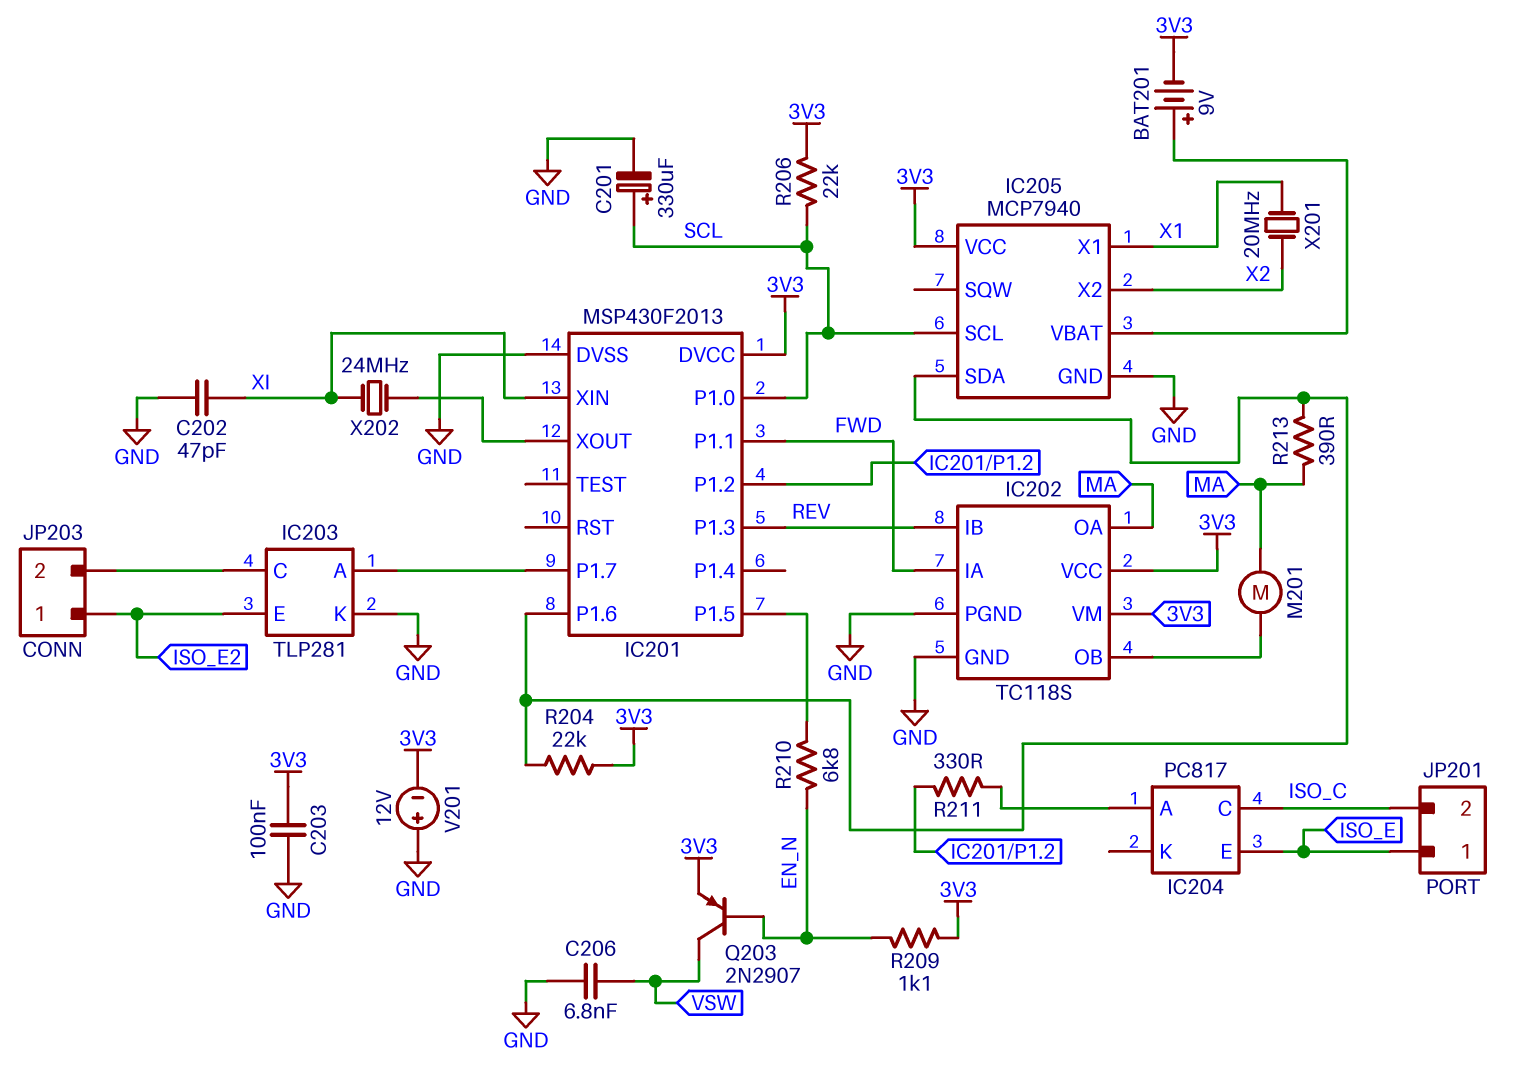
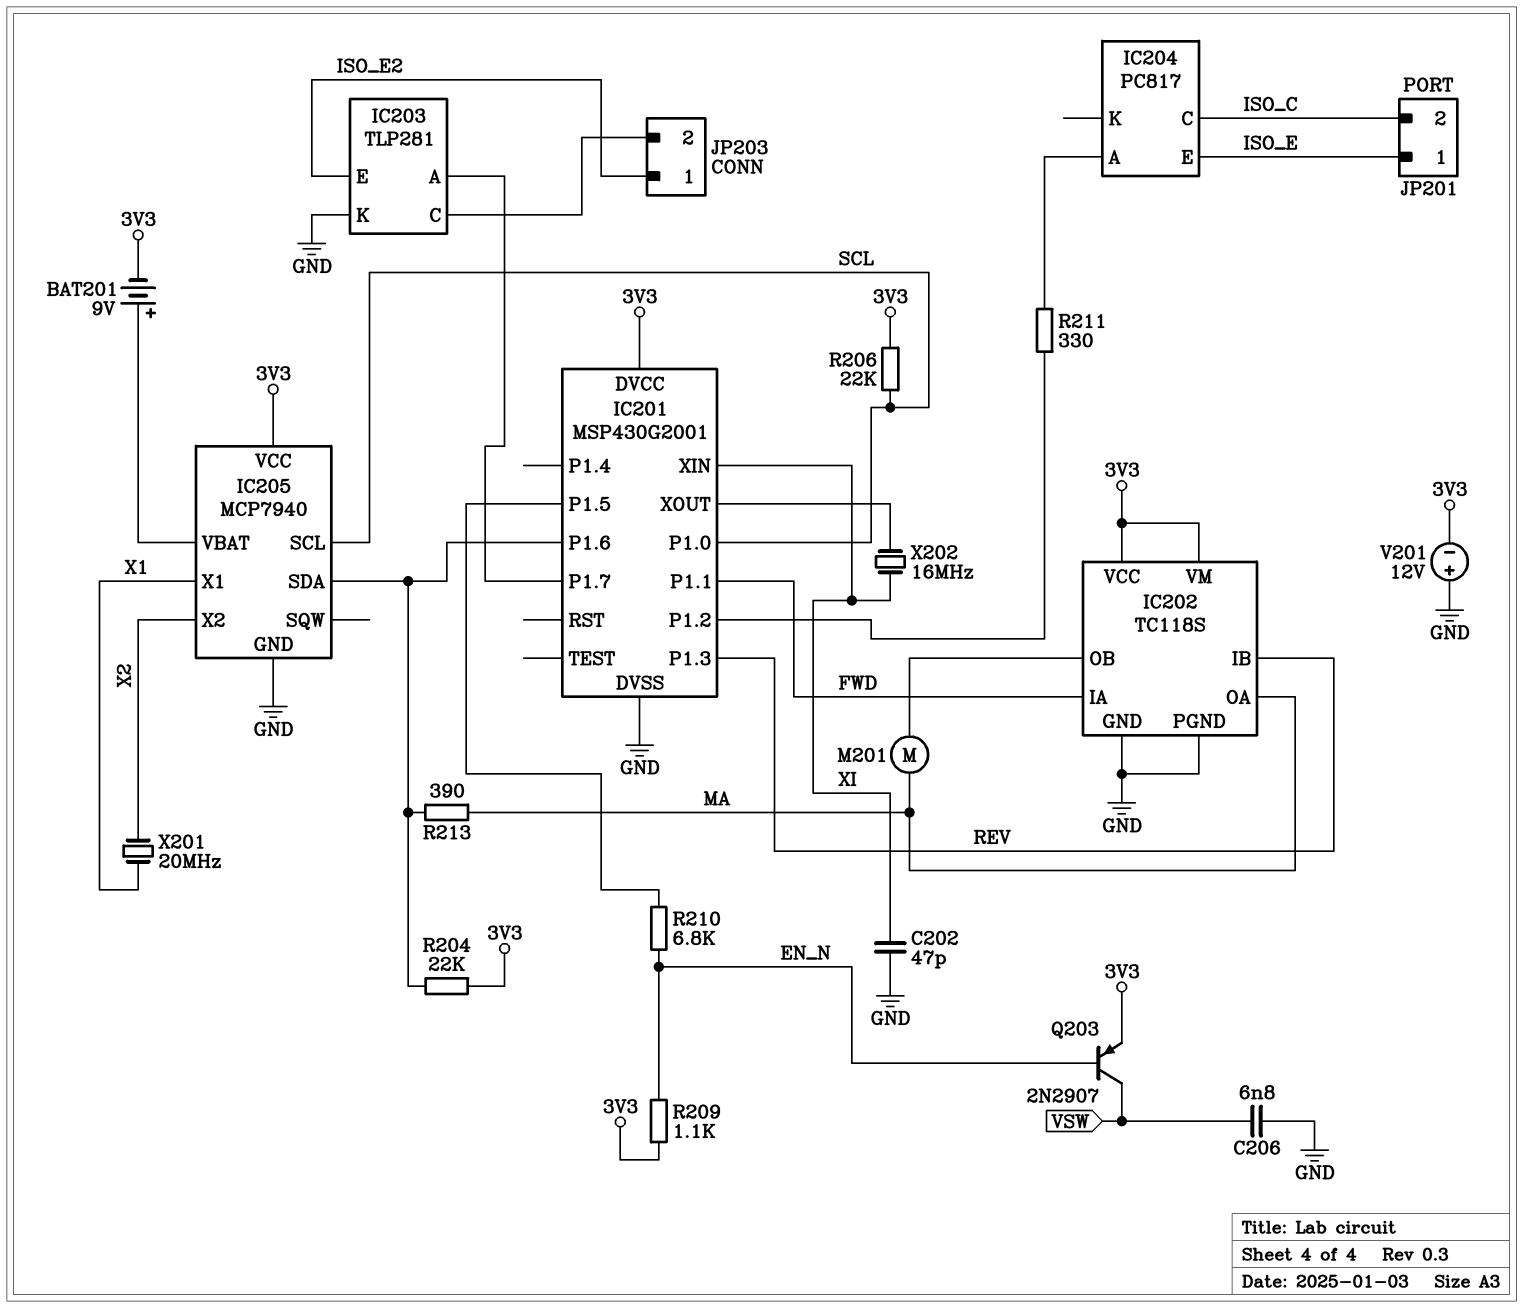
C201: 330uF (plus SCL, minus GND) -> none
C203: 100nF (3V3, GND) -> none
IC201: MSP430F2013 -> MSP430G2001
X202: 24MHz (IC201/XOUT, XI) -> 16MHz (IC201/XOUT, XI)

